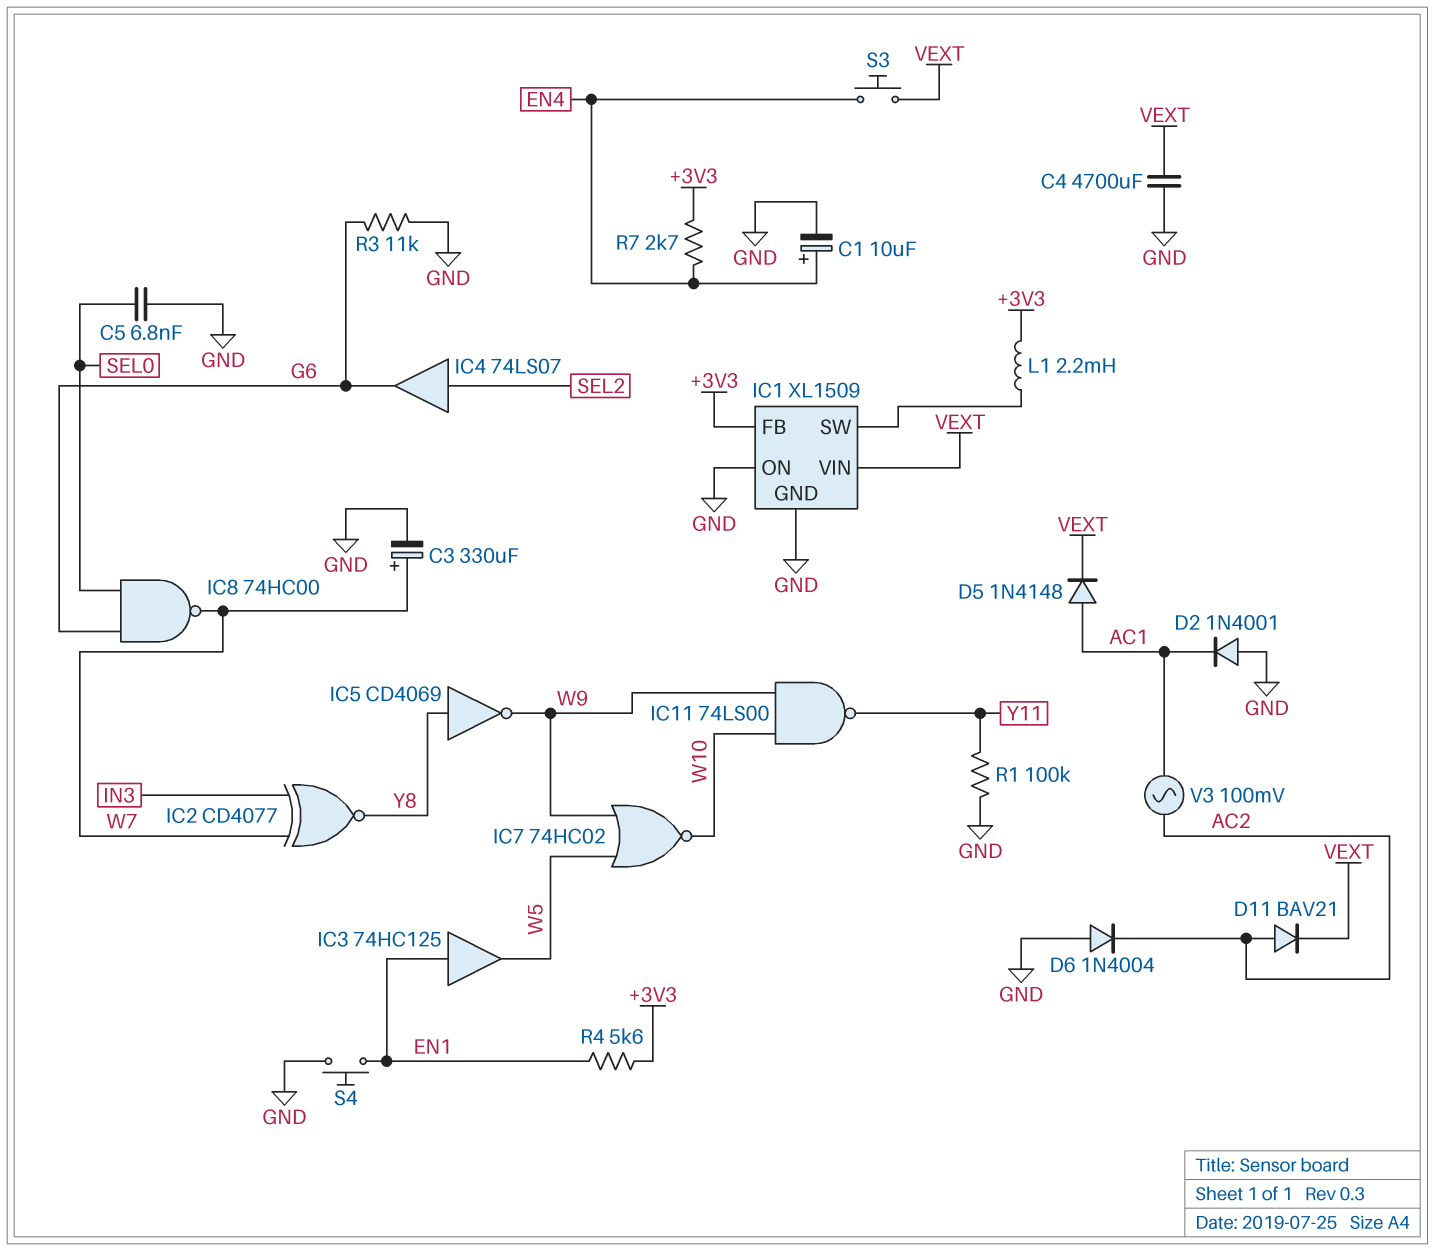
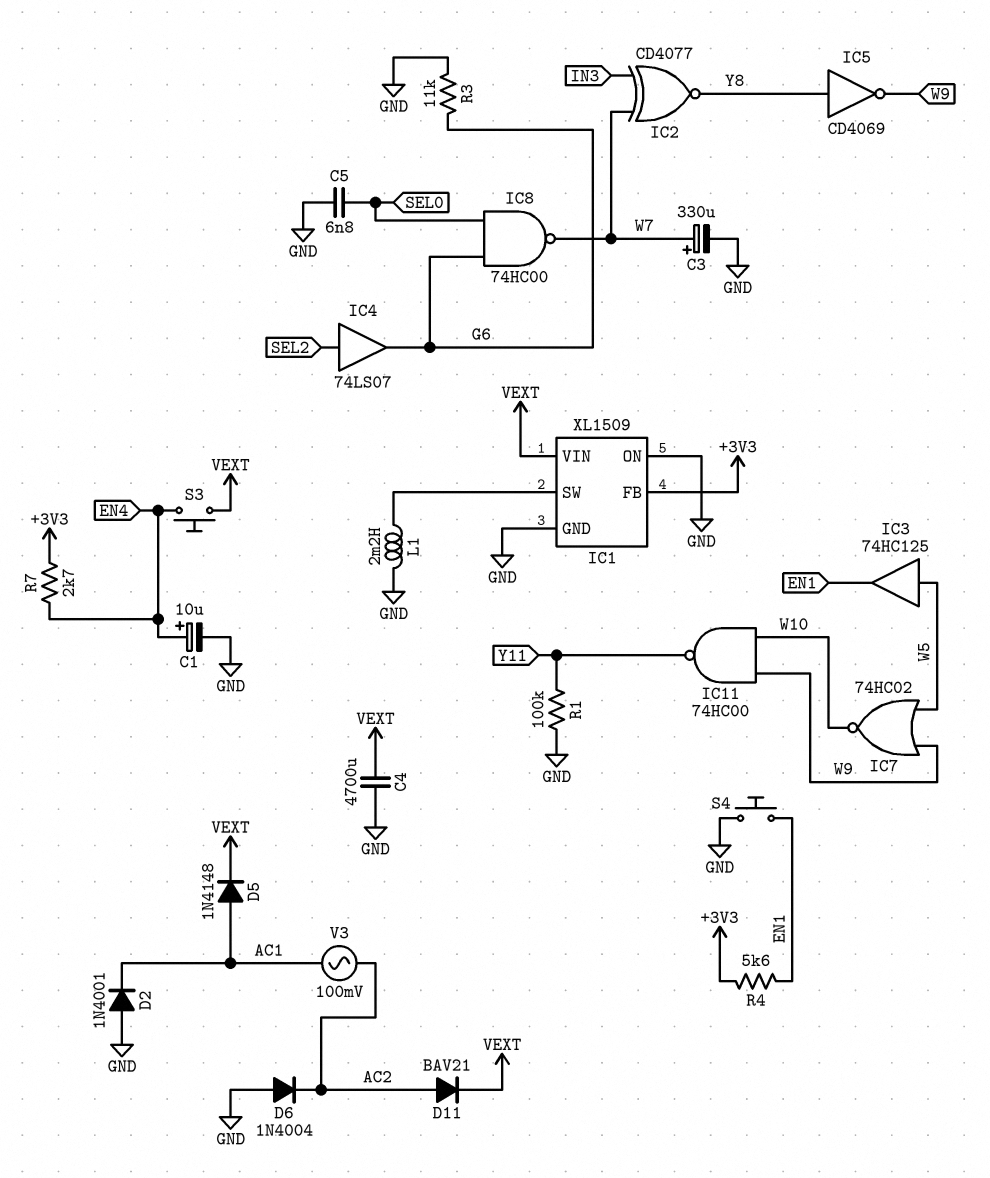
IC3: buffer 74HC125 (in EN1, out W5) -> buffer 74HC125 (in W5, out EN1)
IC11: NAND 74LS00 (in W9, in W10, out Y11) -> NAND 74HC00 (in W9, in W10, out Y11)
L1: 2.2mH (+3V3, IC1/SW) -> 2.2mH (GND, IC1/SW)

